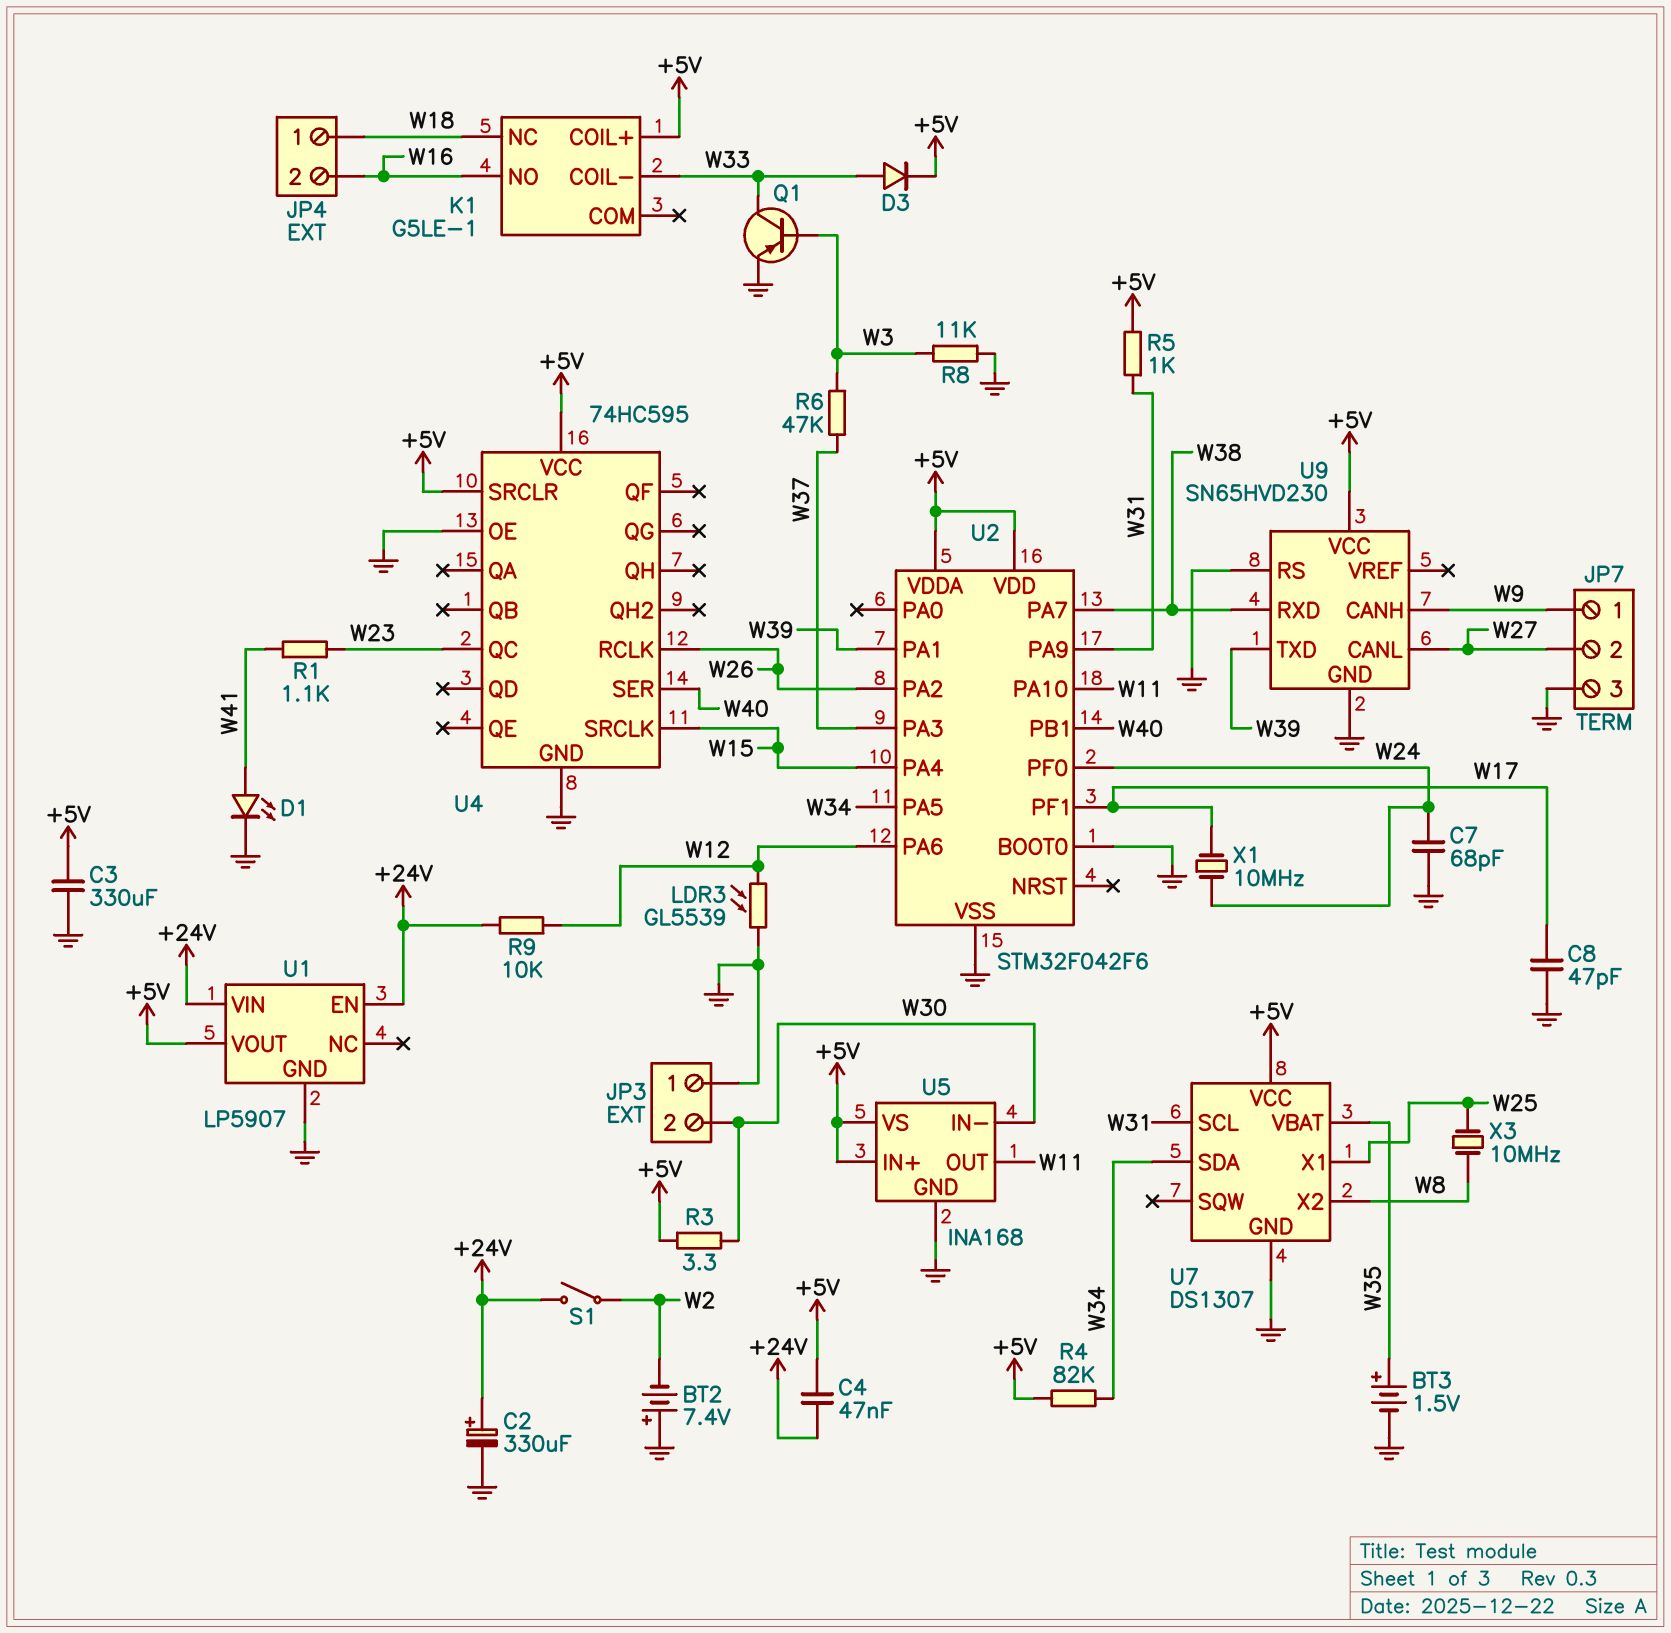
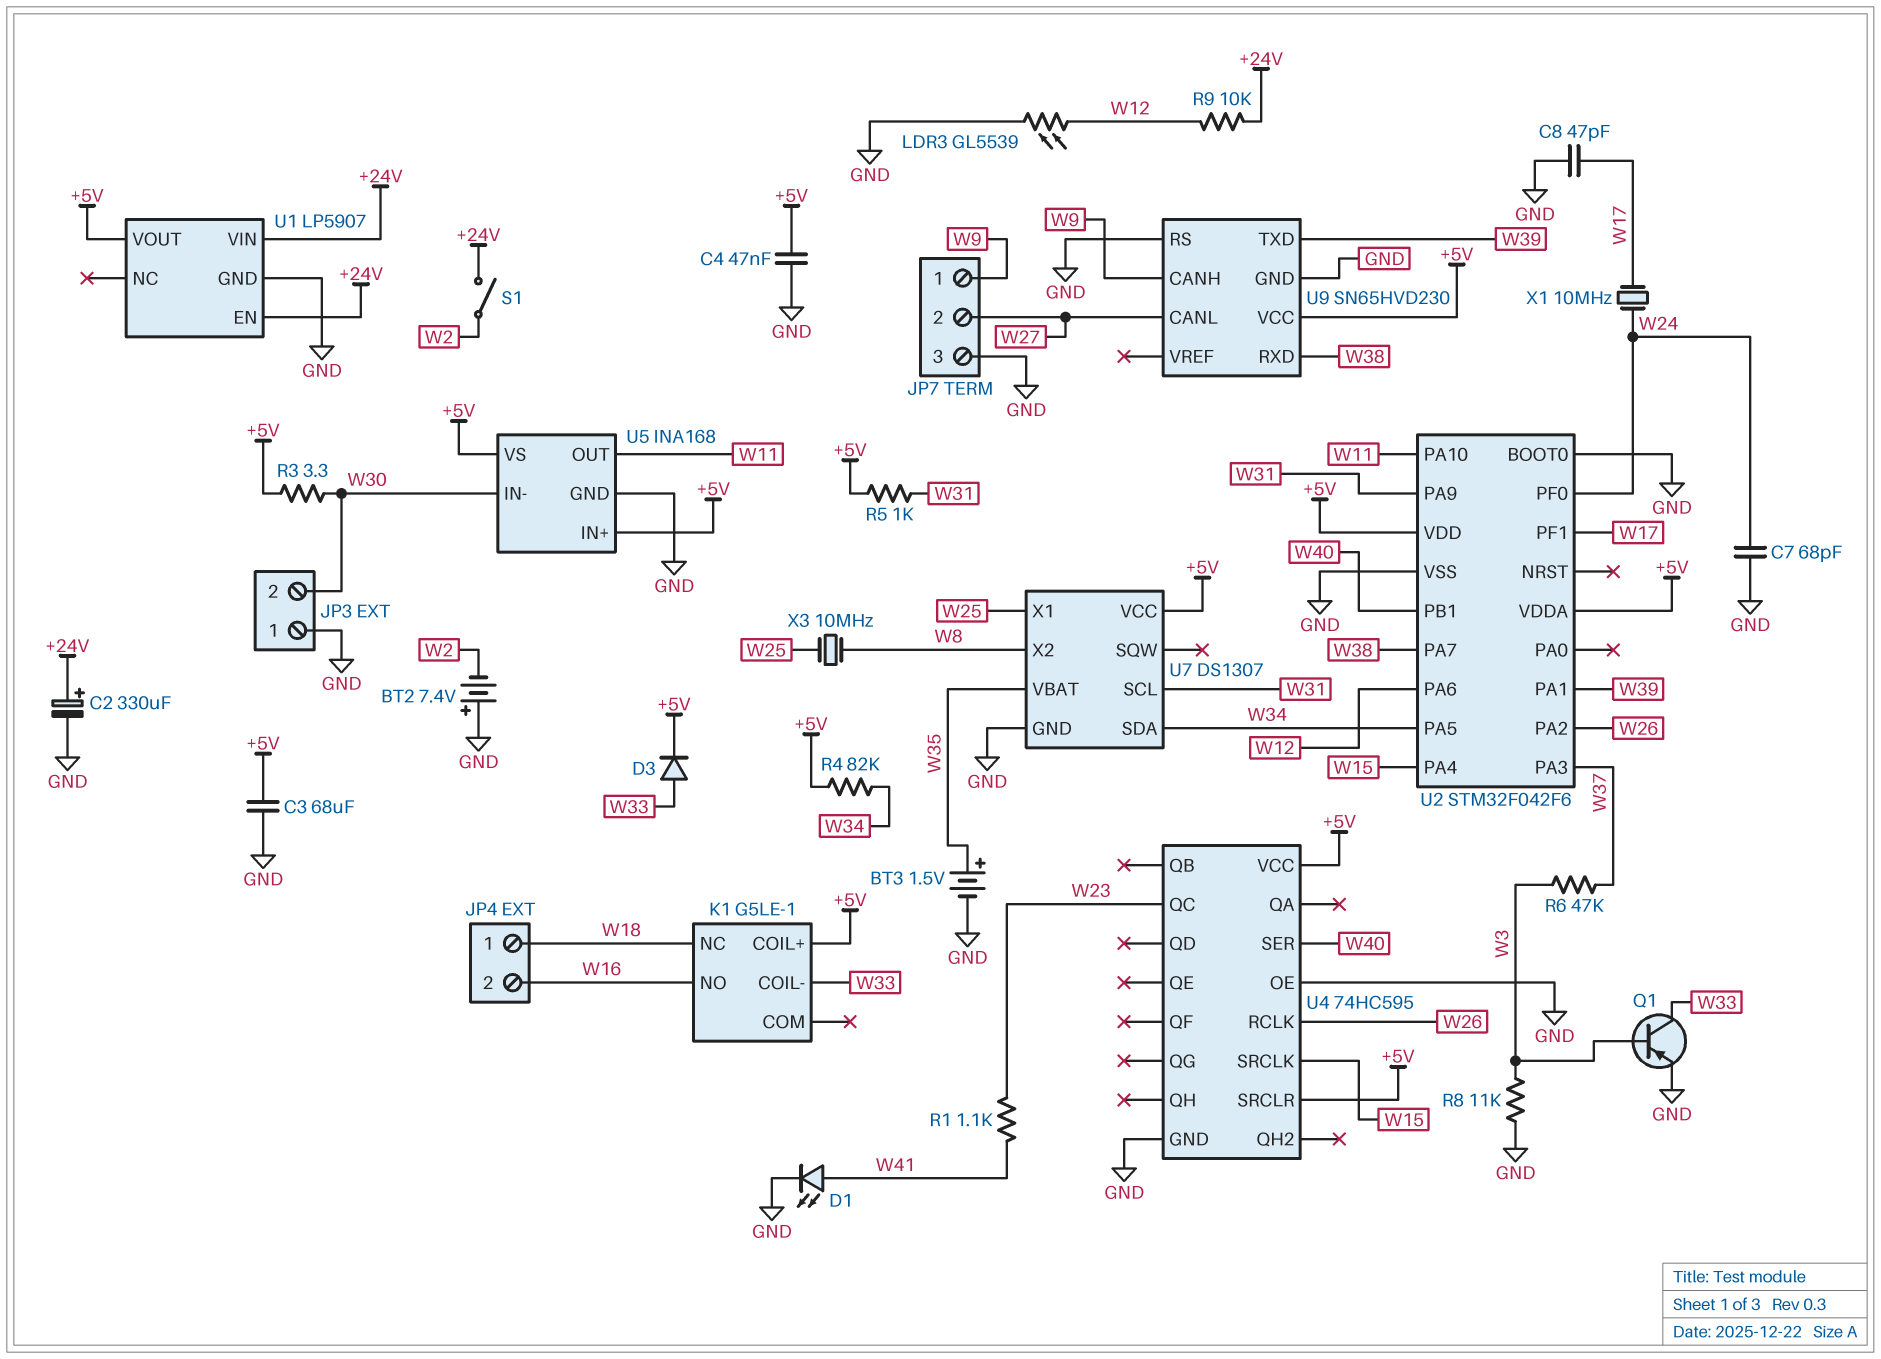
C3: 330uF (+5V, GND) -> 68uF (+5V, GND)
C4: 47nF (+5V, +24V) -> 47nF (+5V, GND)

